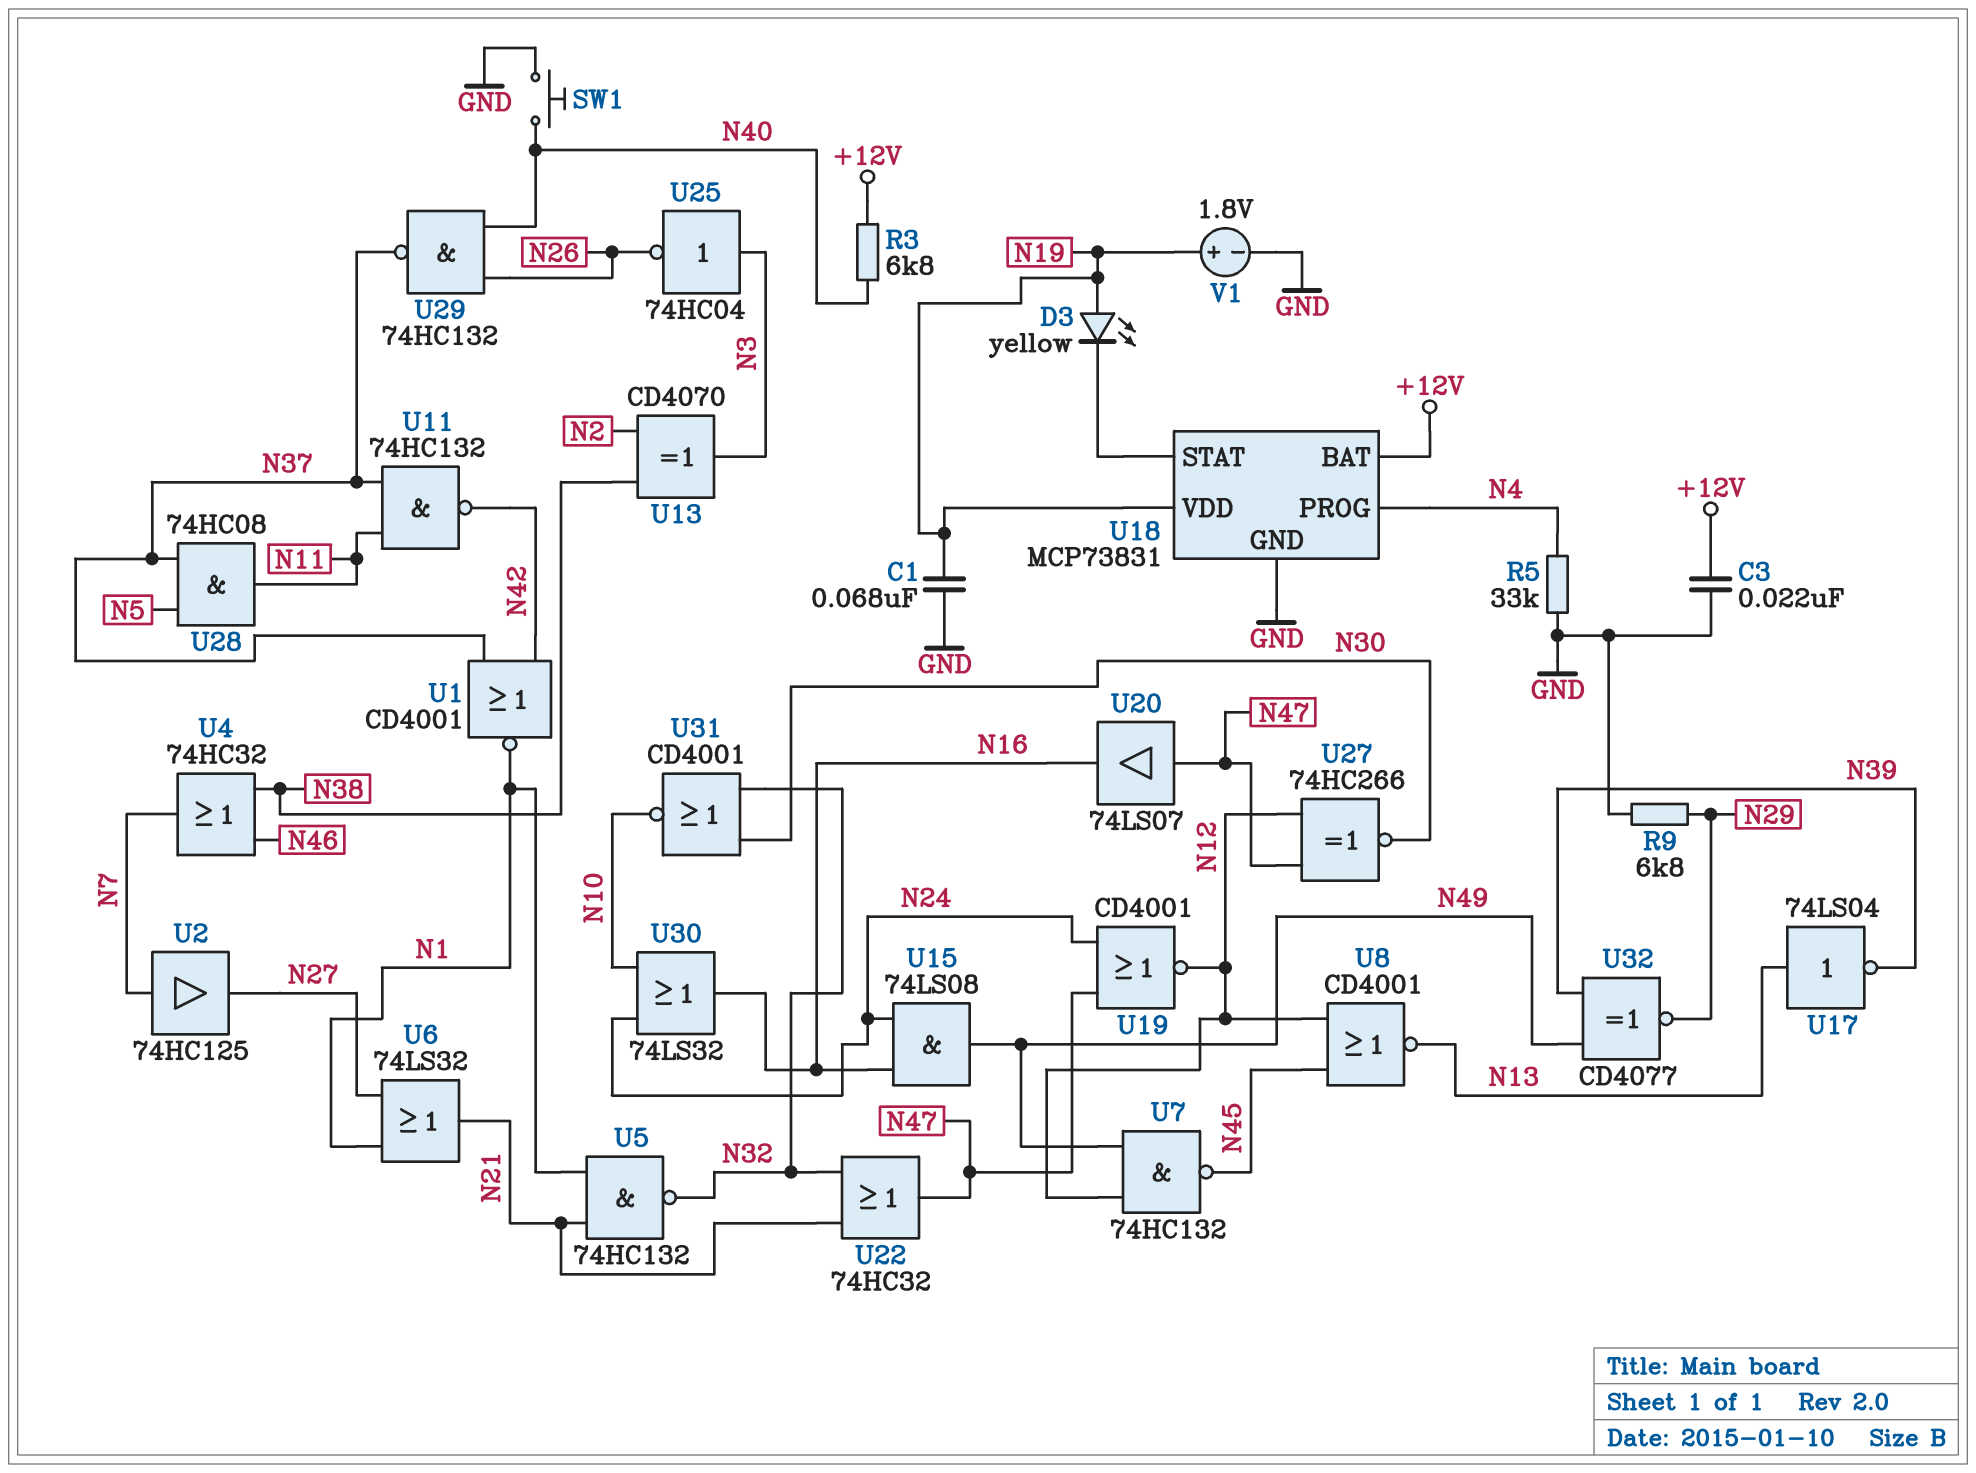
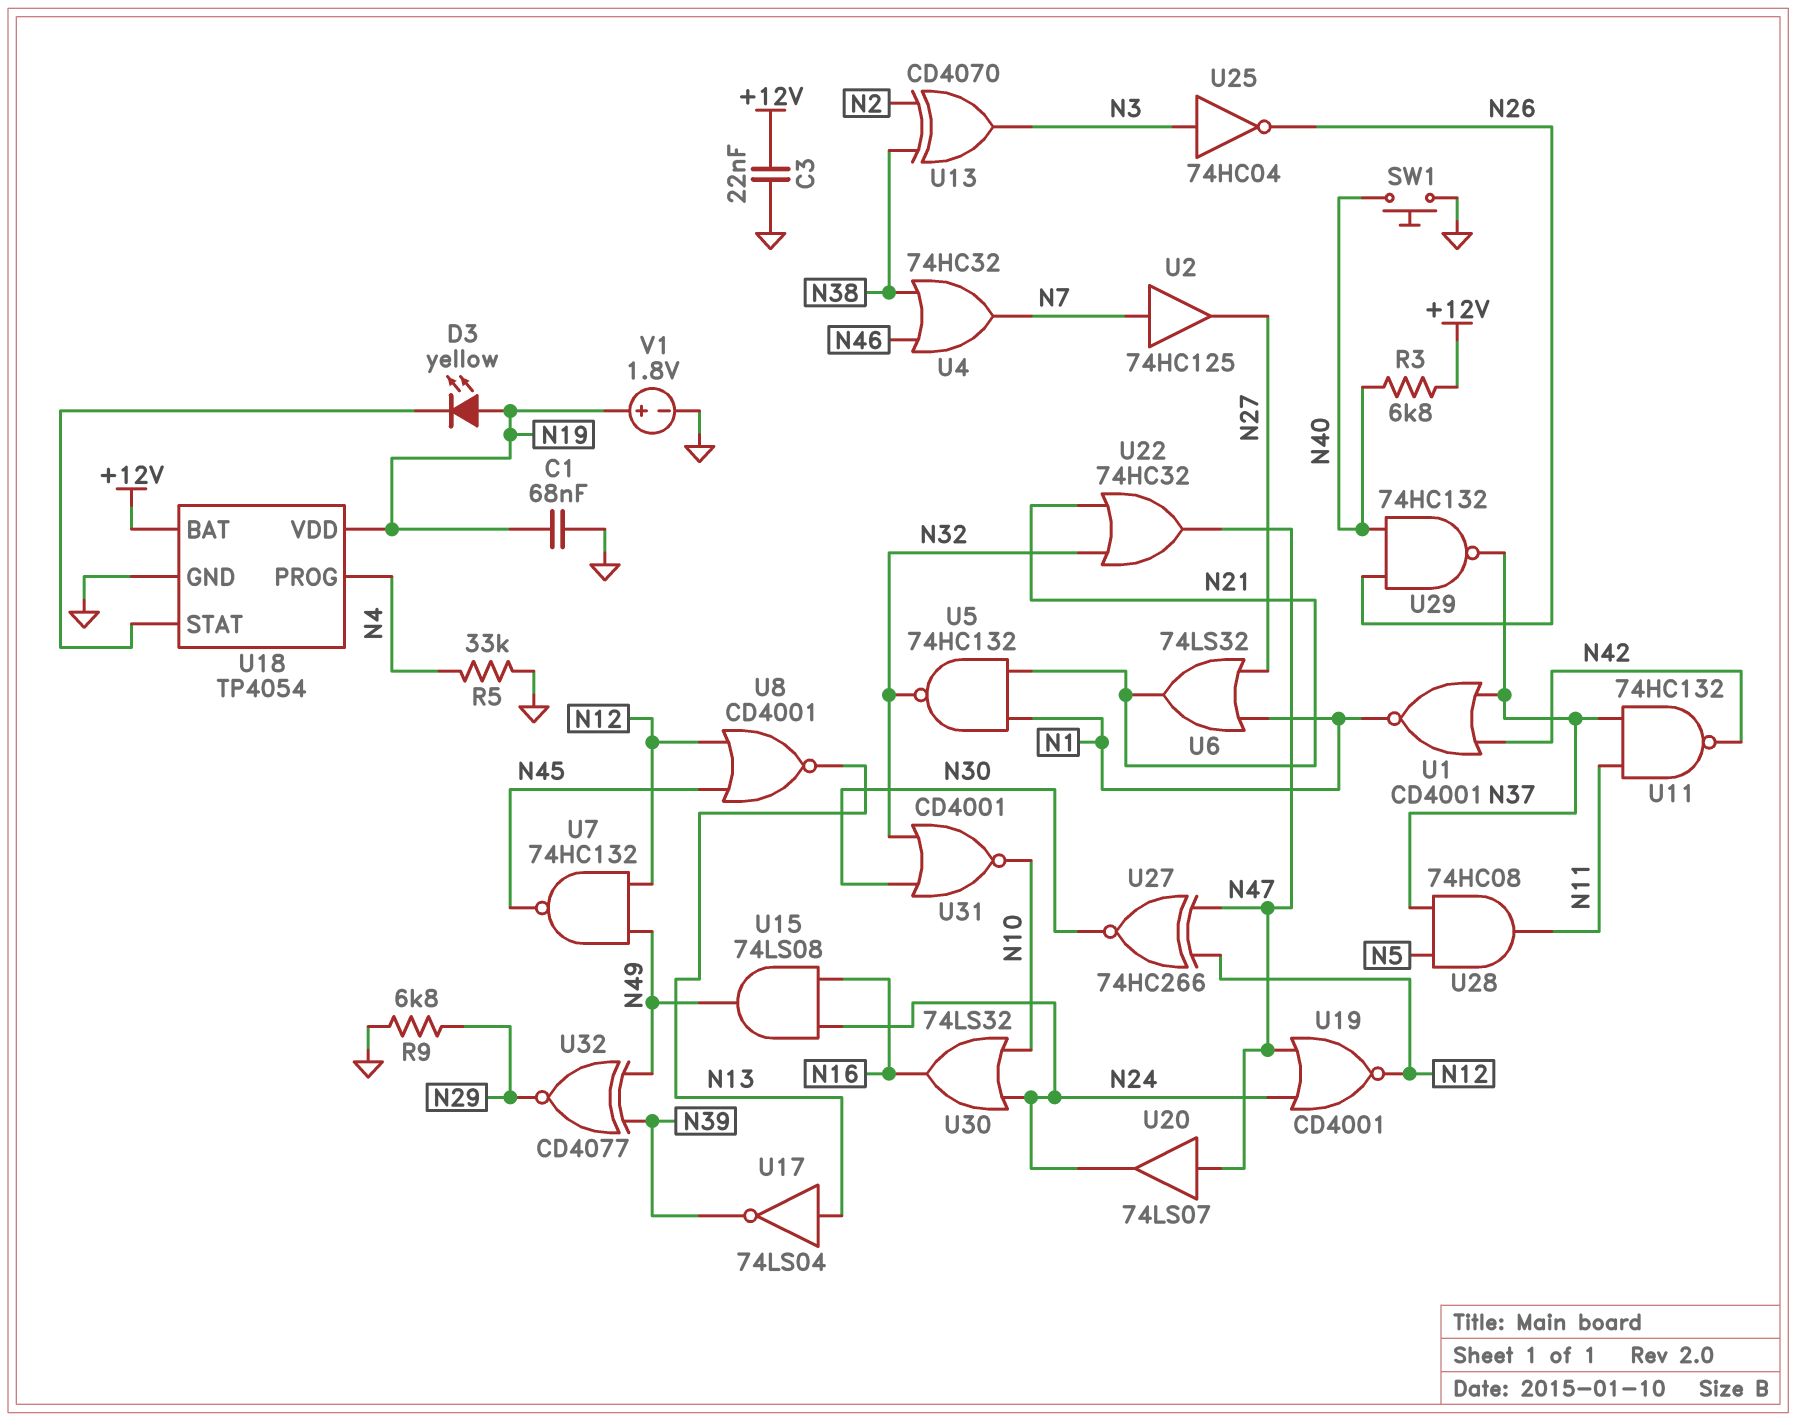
U18: MCP73831 -> TP4054
U20: buffer 74LS07 (in N47, out N16) -> buffer 74LS07 (in N47, out N24)

